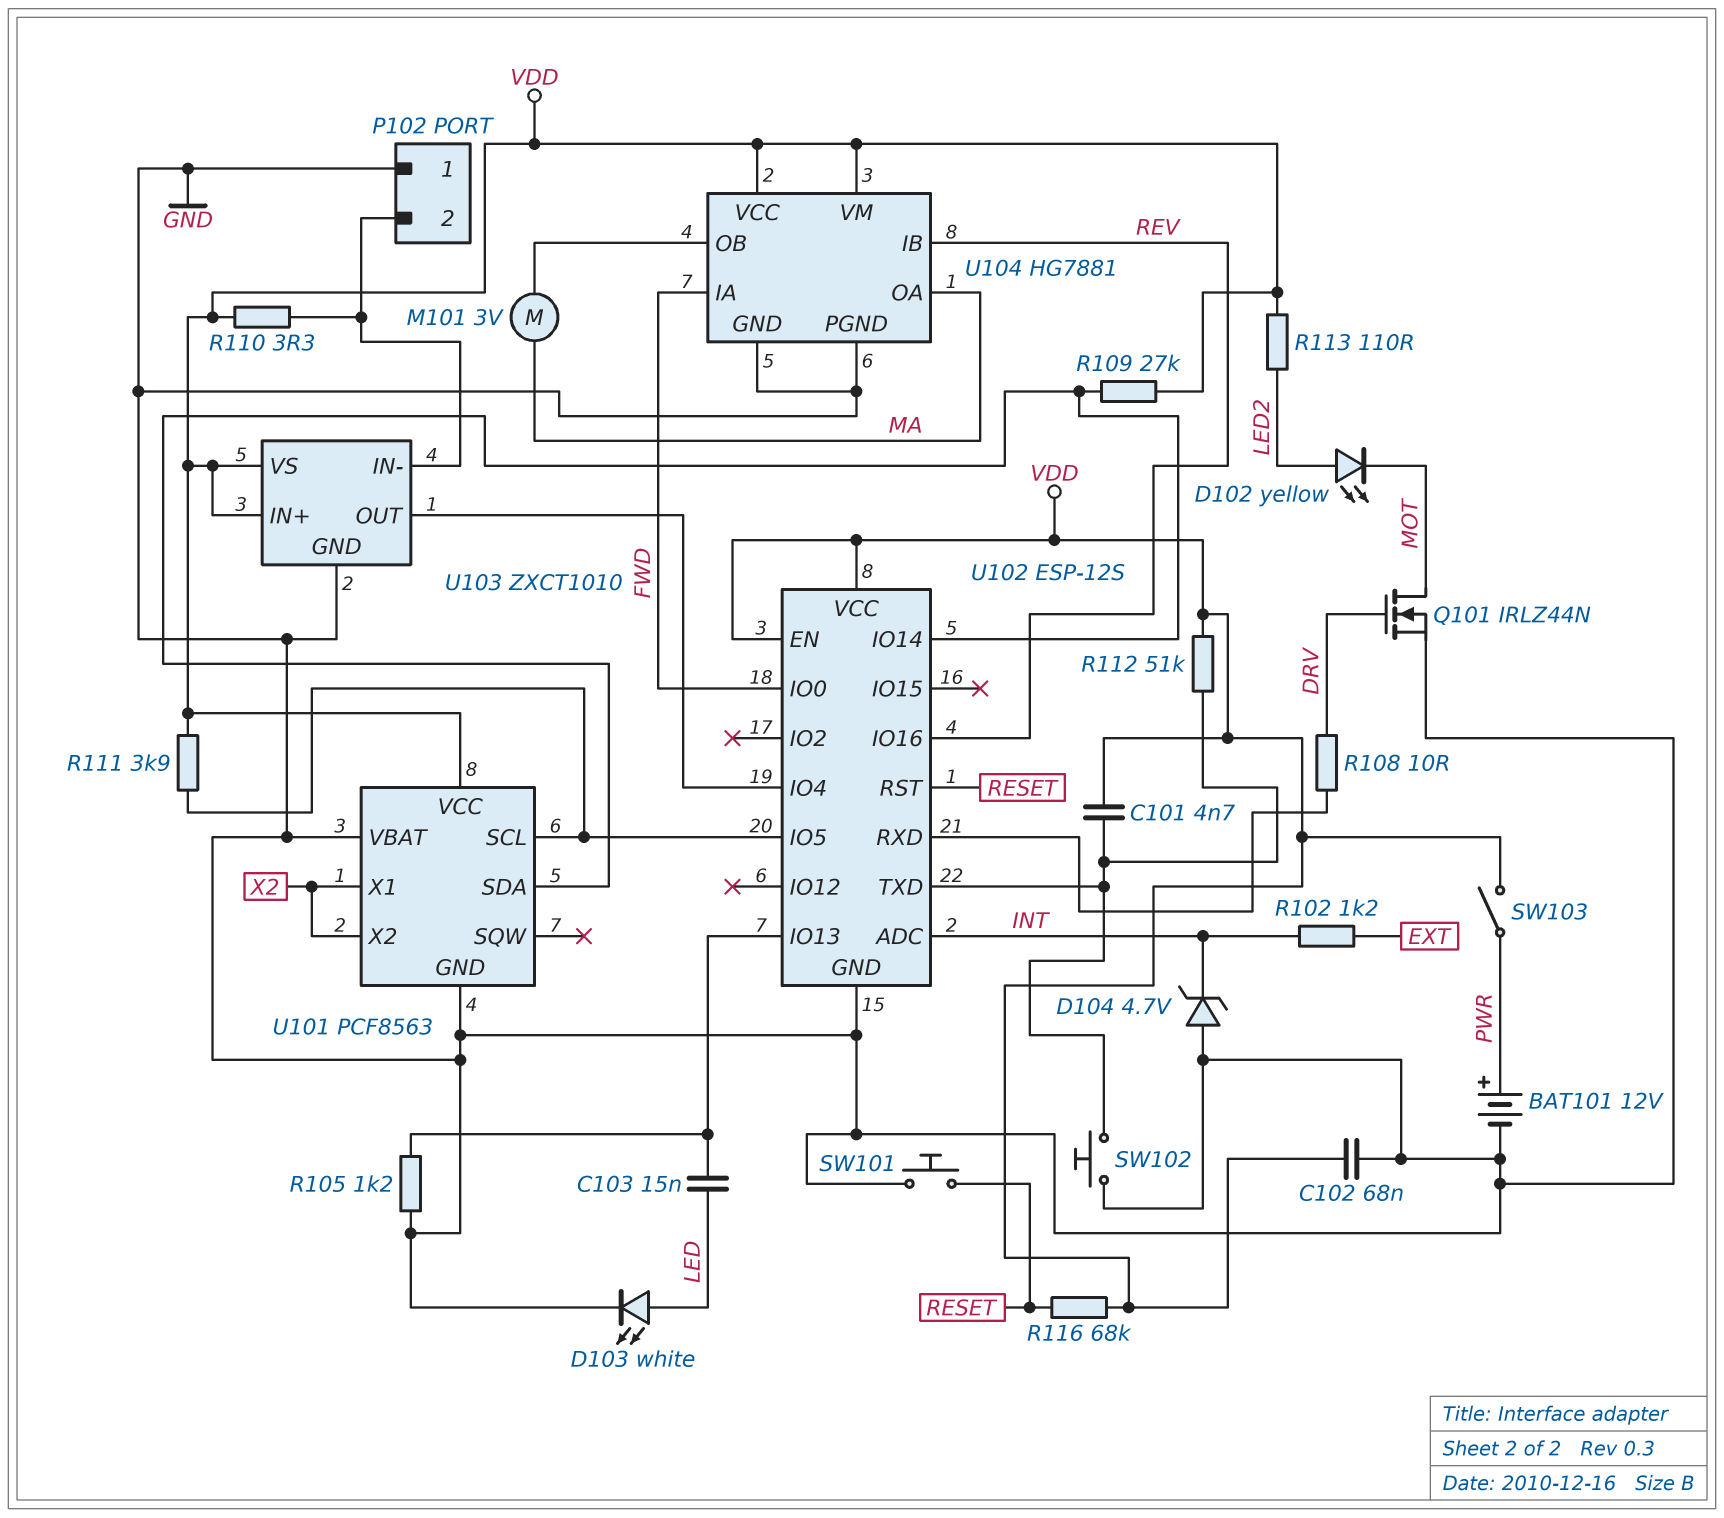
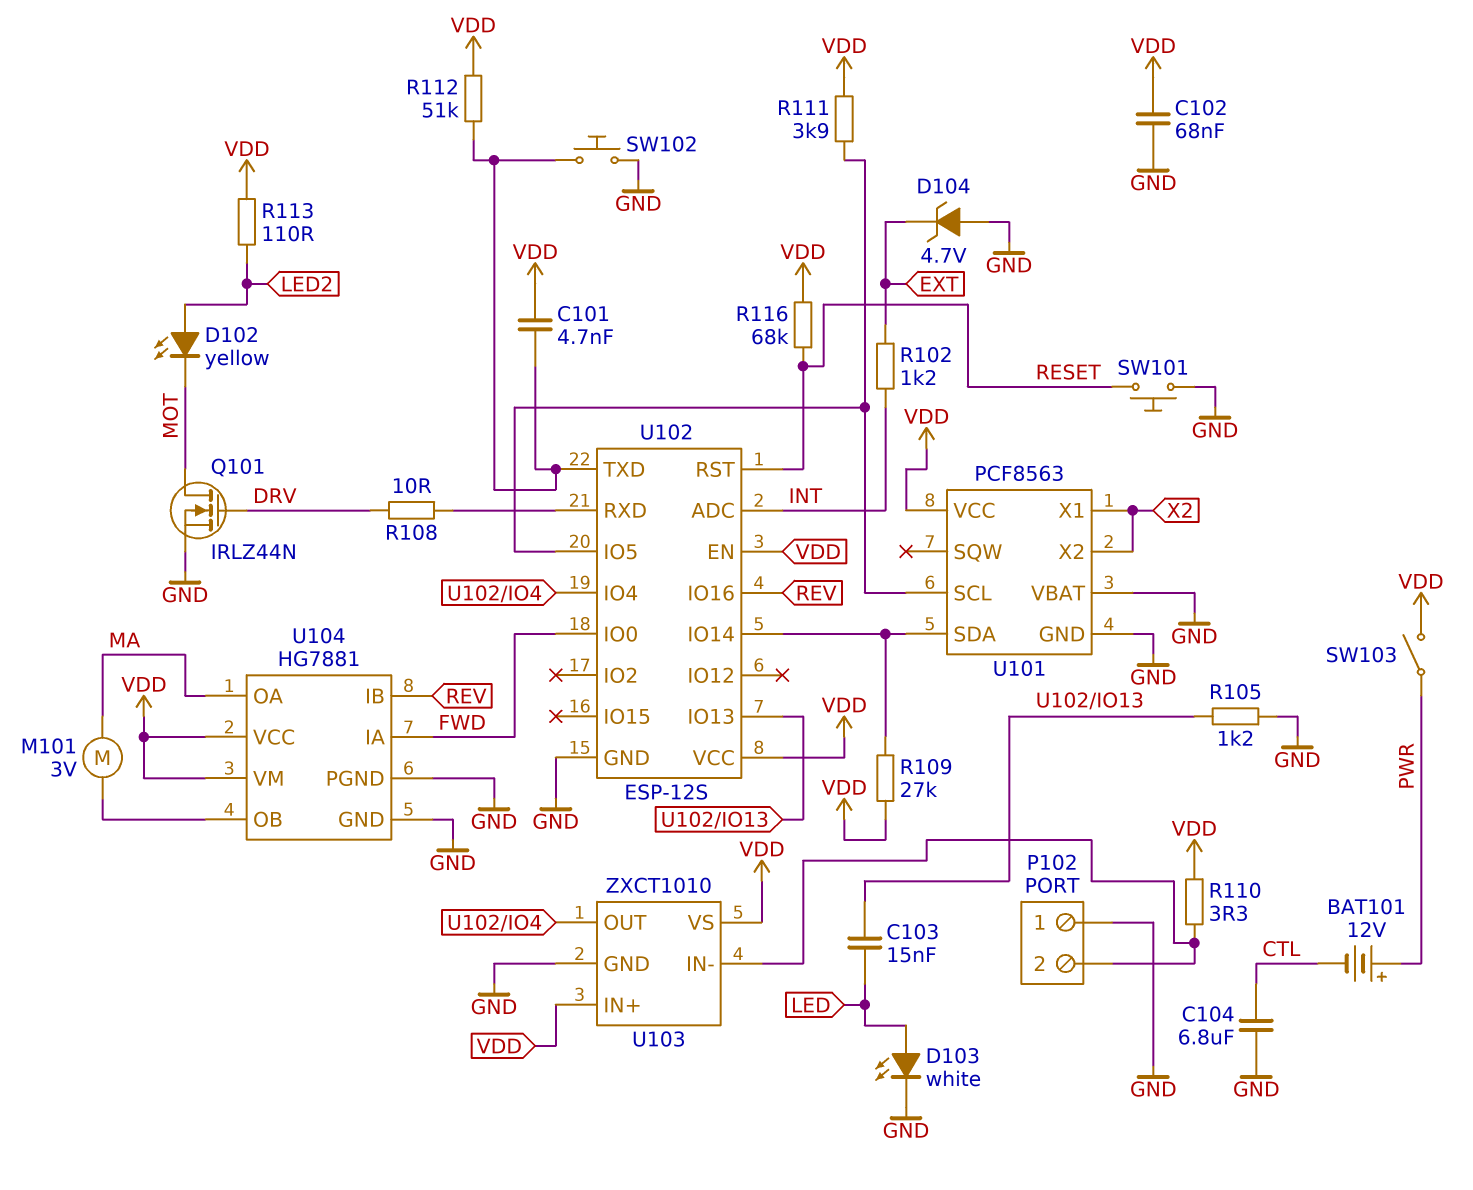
BAT101: 12V (plus PWR, minus GND) -> 12V (plus PWR, minus CTL)
C104: none -> 6.8uF (CTL, GND)
D104: zener 4.7V (A GND, K INT) -> zener 4.7V (A GND, K EXT)

